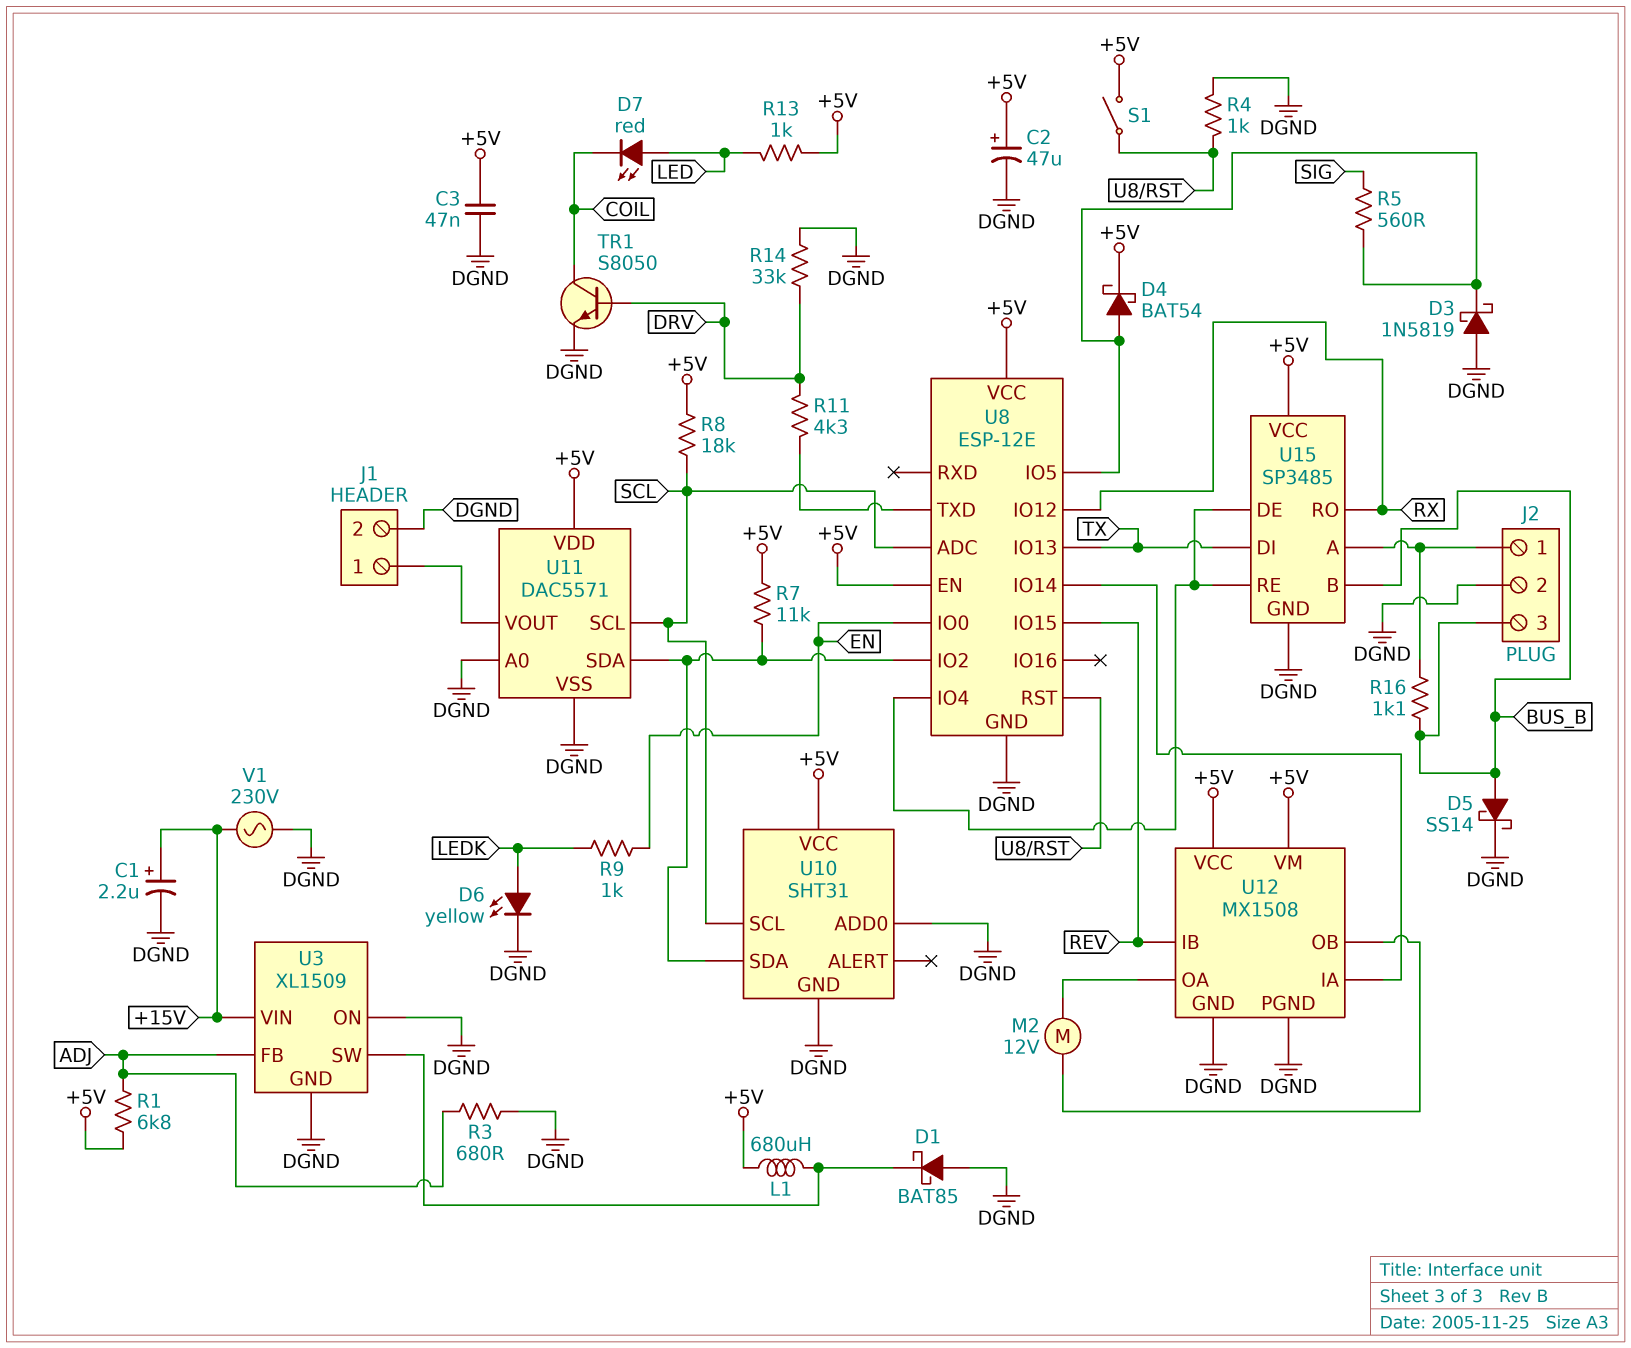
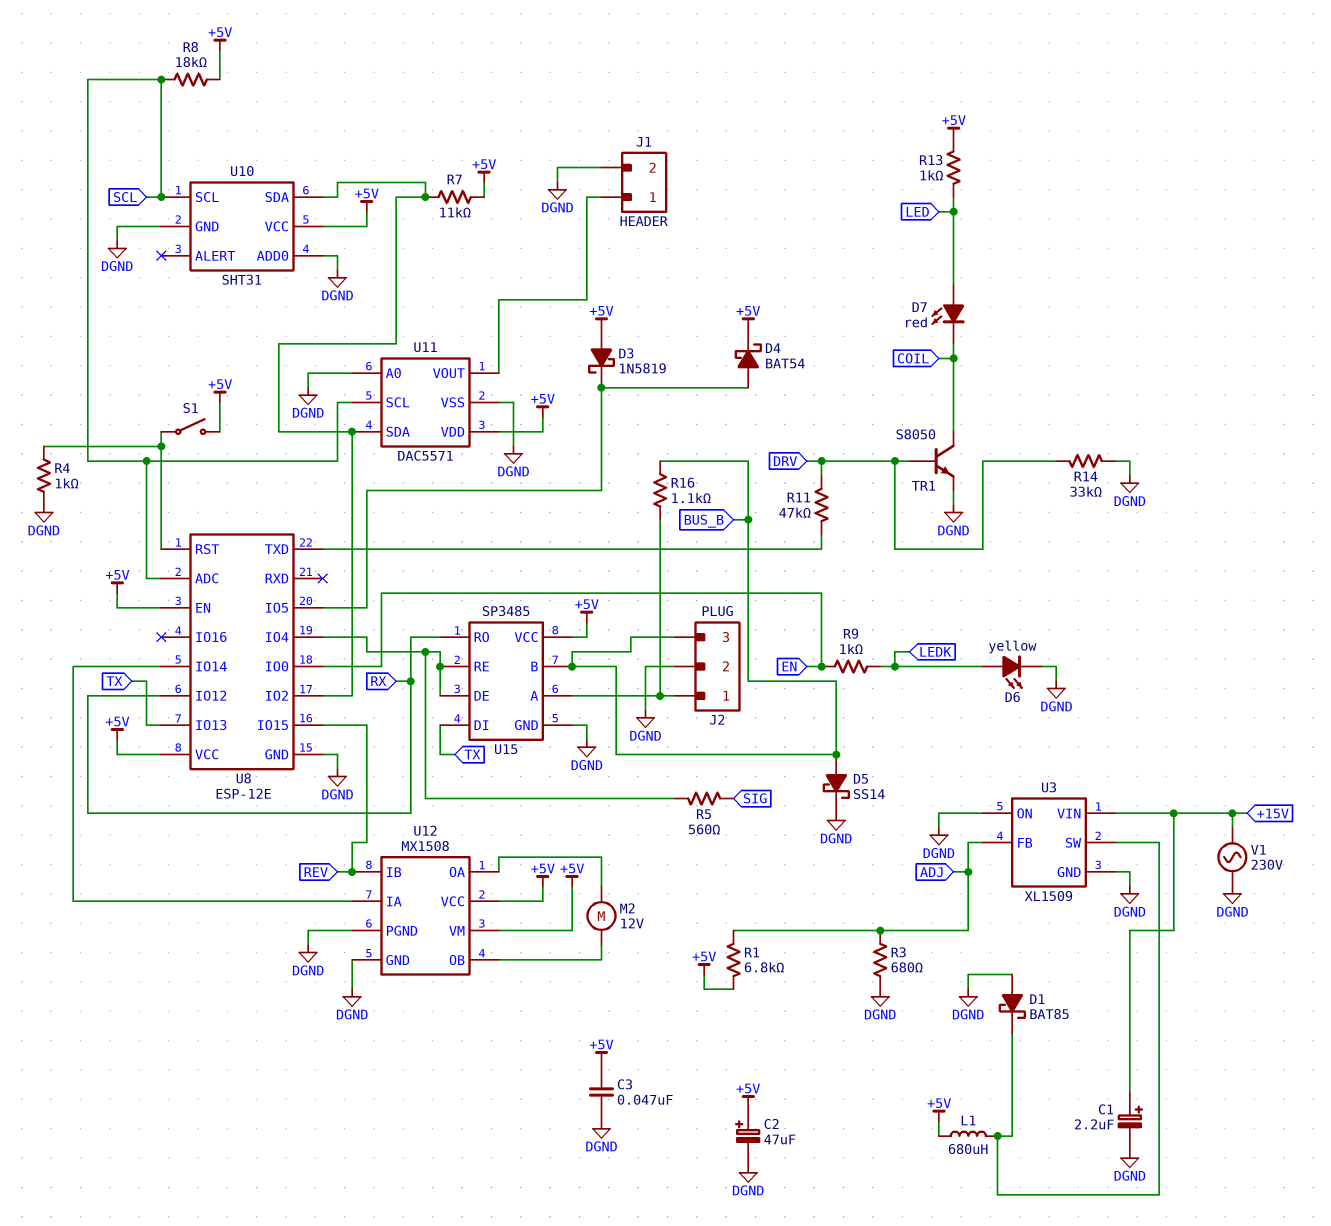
D3: schottky 1N5819 (A DGND, K U8/IO5) -> schottky 1N5819 (A +5V, K U8/IO5)
R5: 560 (SIG, U8/IO5) -> 560 (SIG, U8/IO4)
R11: 4.3k (DRV, U8/TXD) -> 47k (DRV, U8/TXD)

